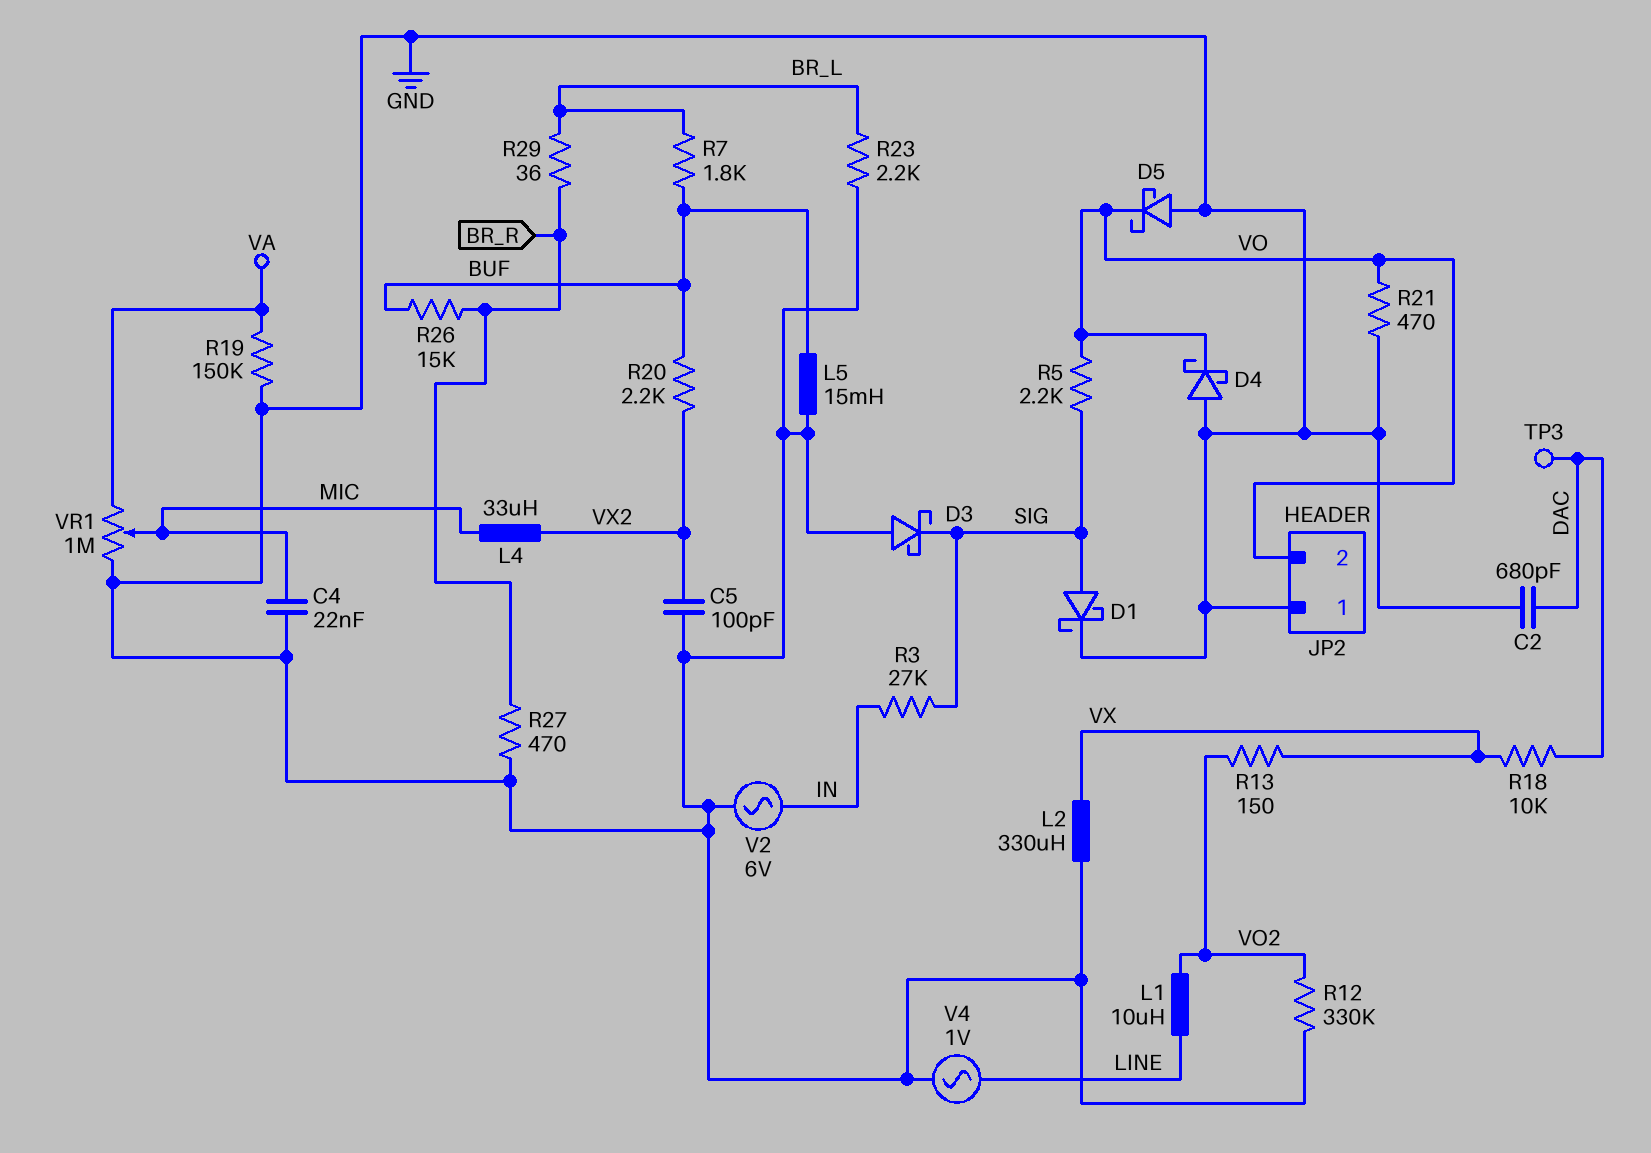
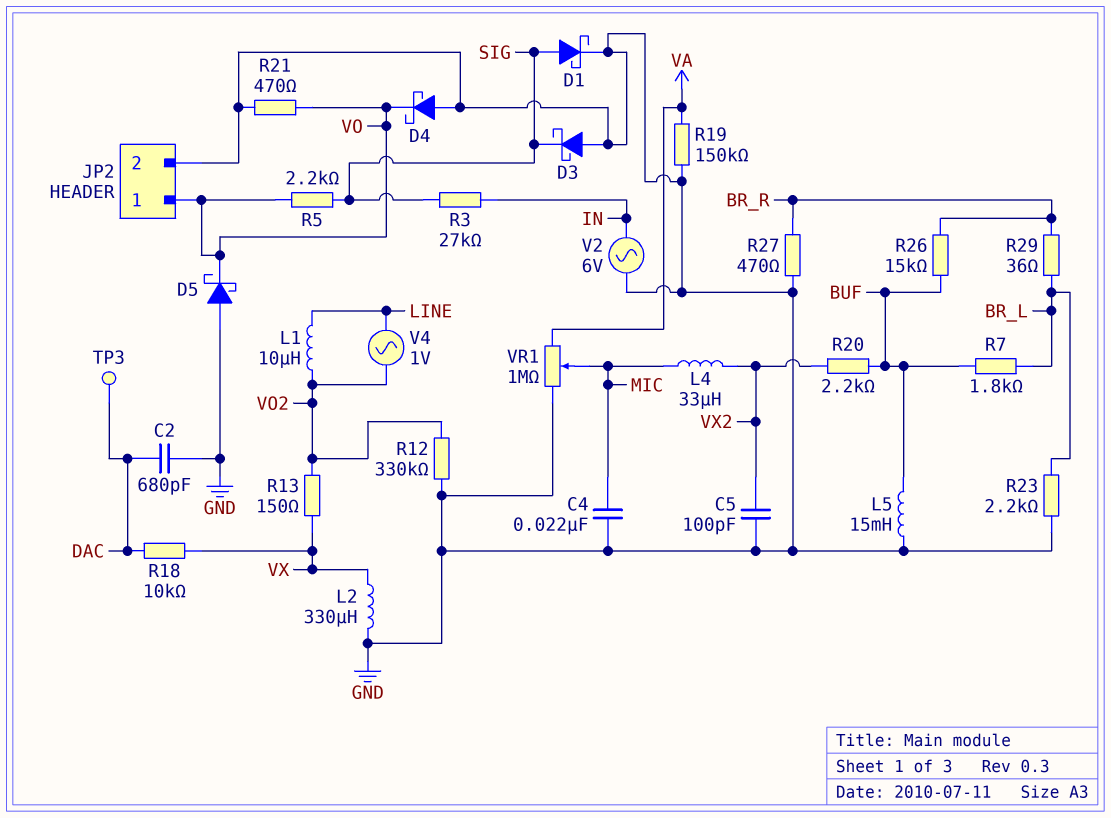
JP2 pin 1: GND -> VO
JP2 pin 2: VO -> GND
V4: AC 1V (GND, LINE) -> AC 1V (LINE, VO2)

